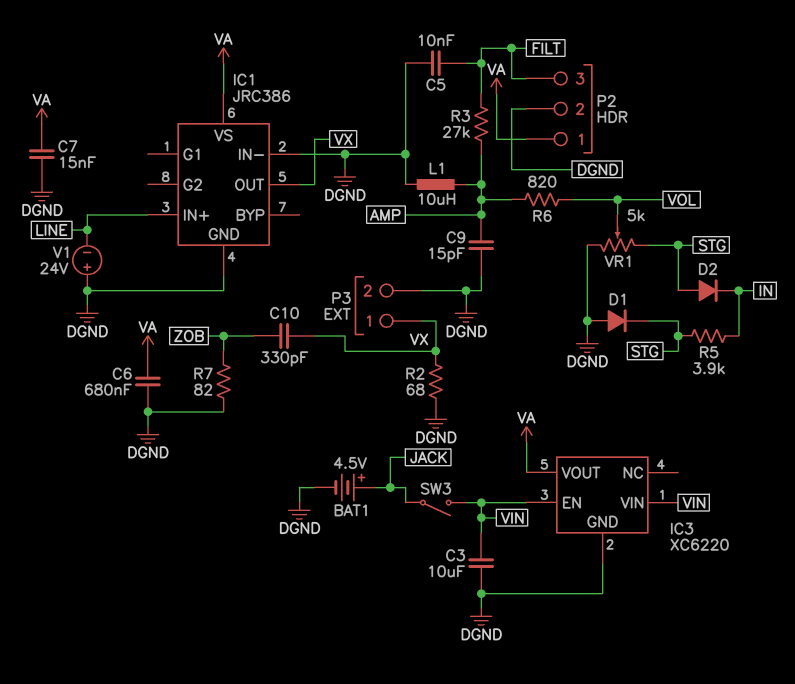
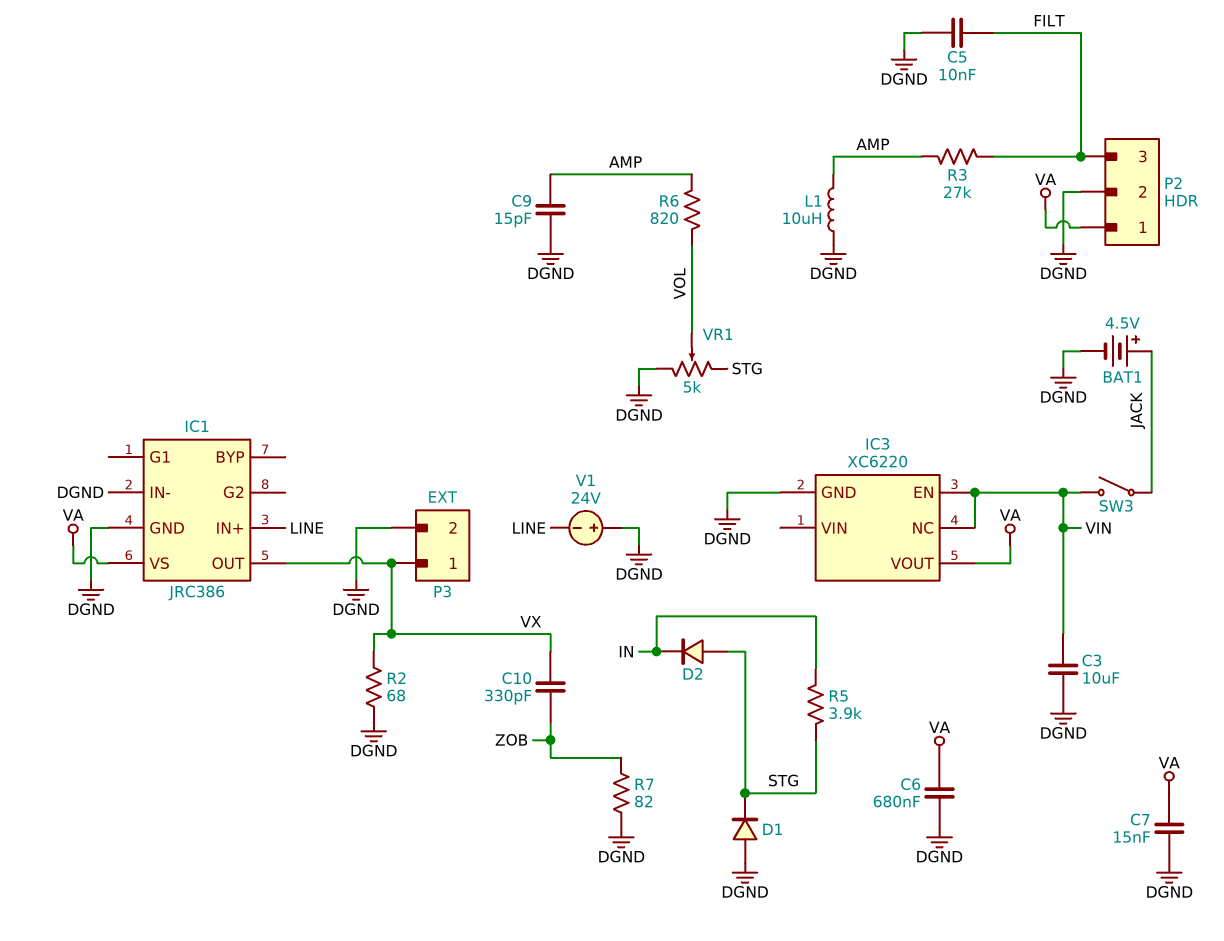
IC3 pin NC: none -> VIN
IC3 pin VIN: VIN -> none

